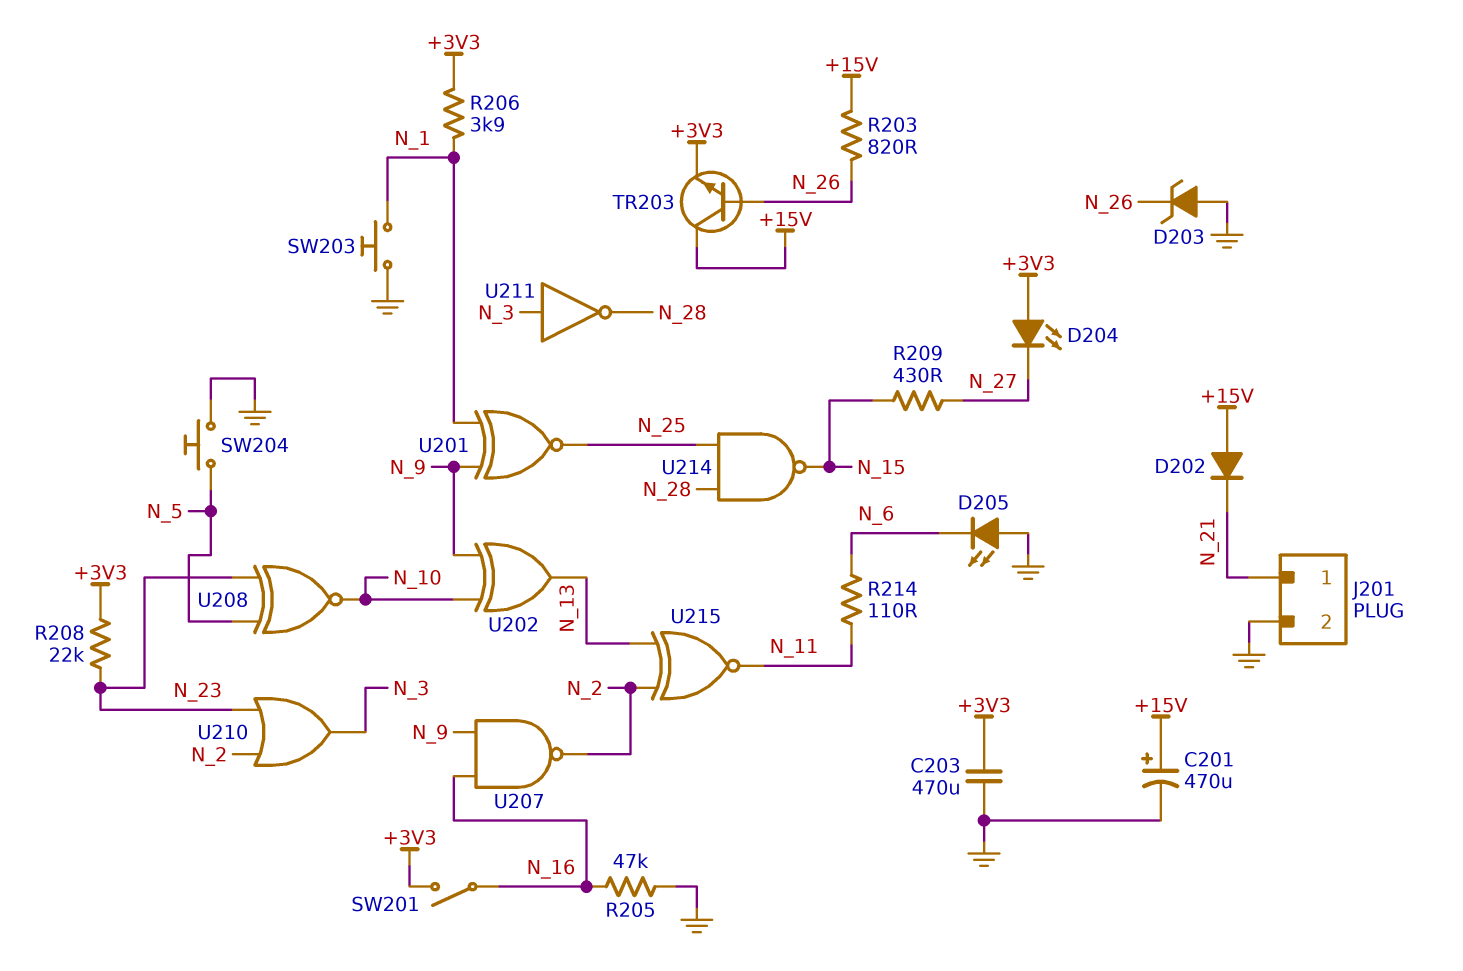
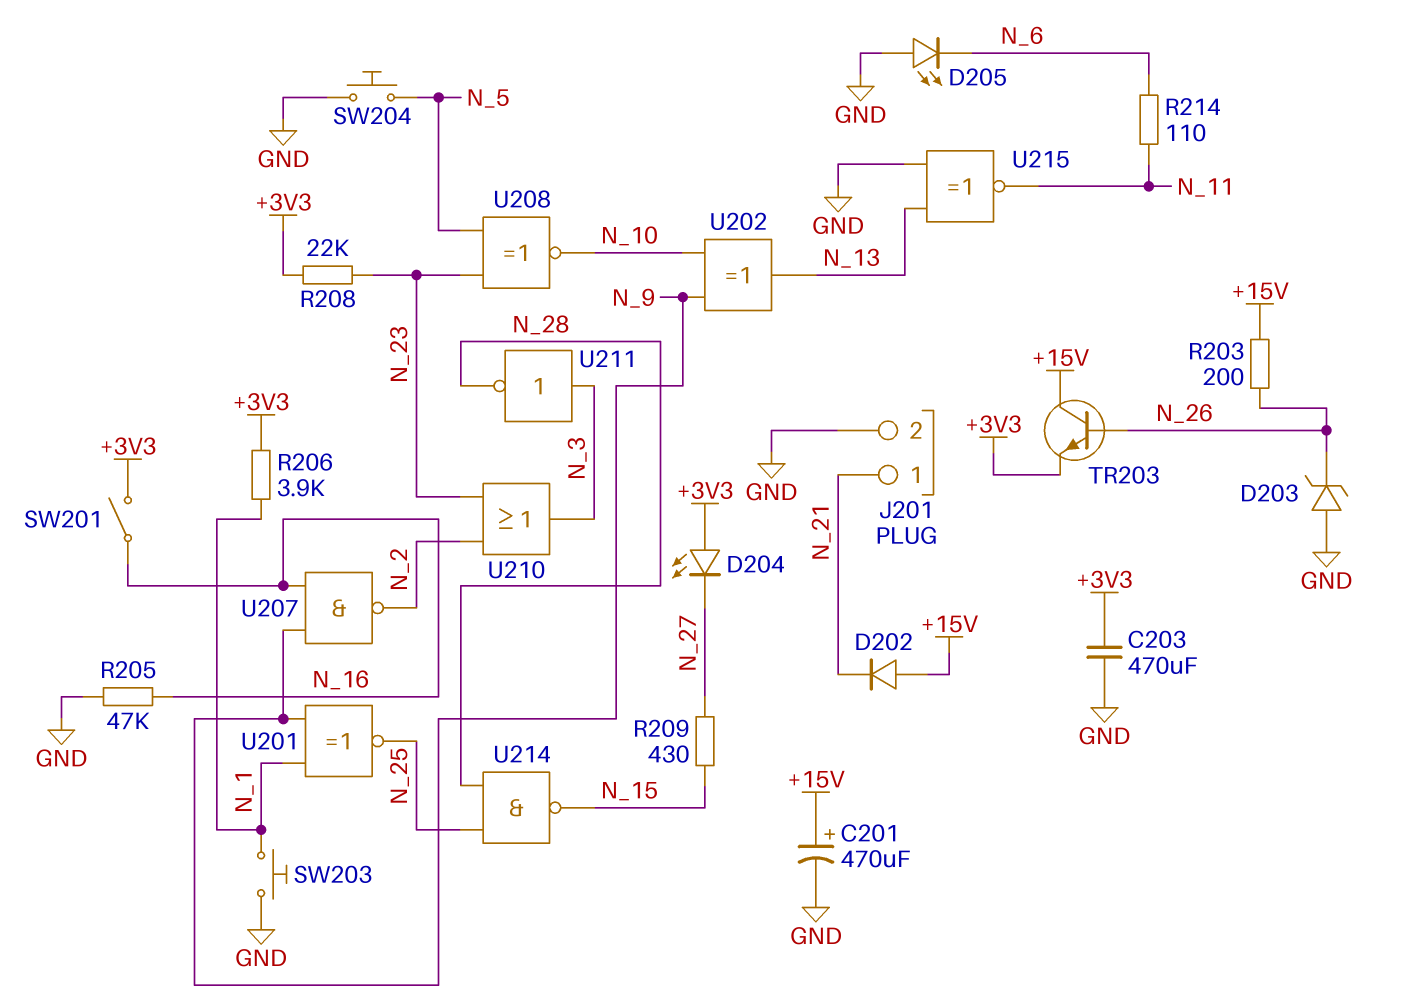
R203: 820 (+15V, N_26) -> 200 (+15V, N_26)
U215: XNOR (in N_2, in N_13, out N_11) -> XNOR (in GND, in N_13, out N_11)

